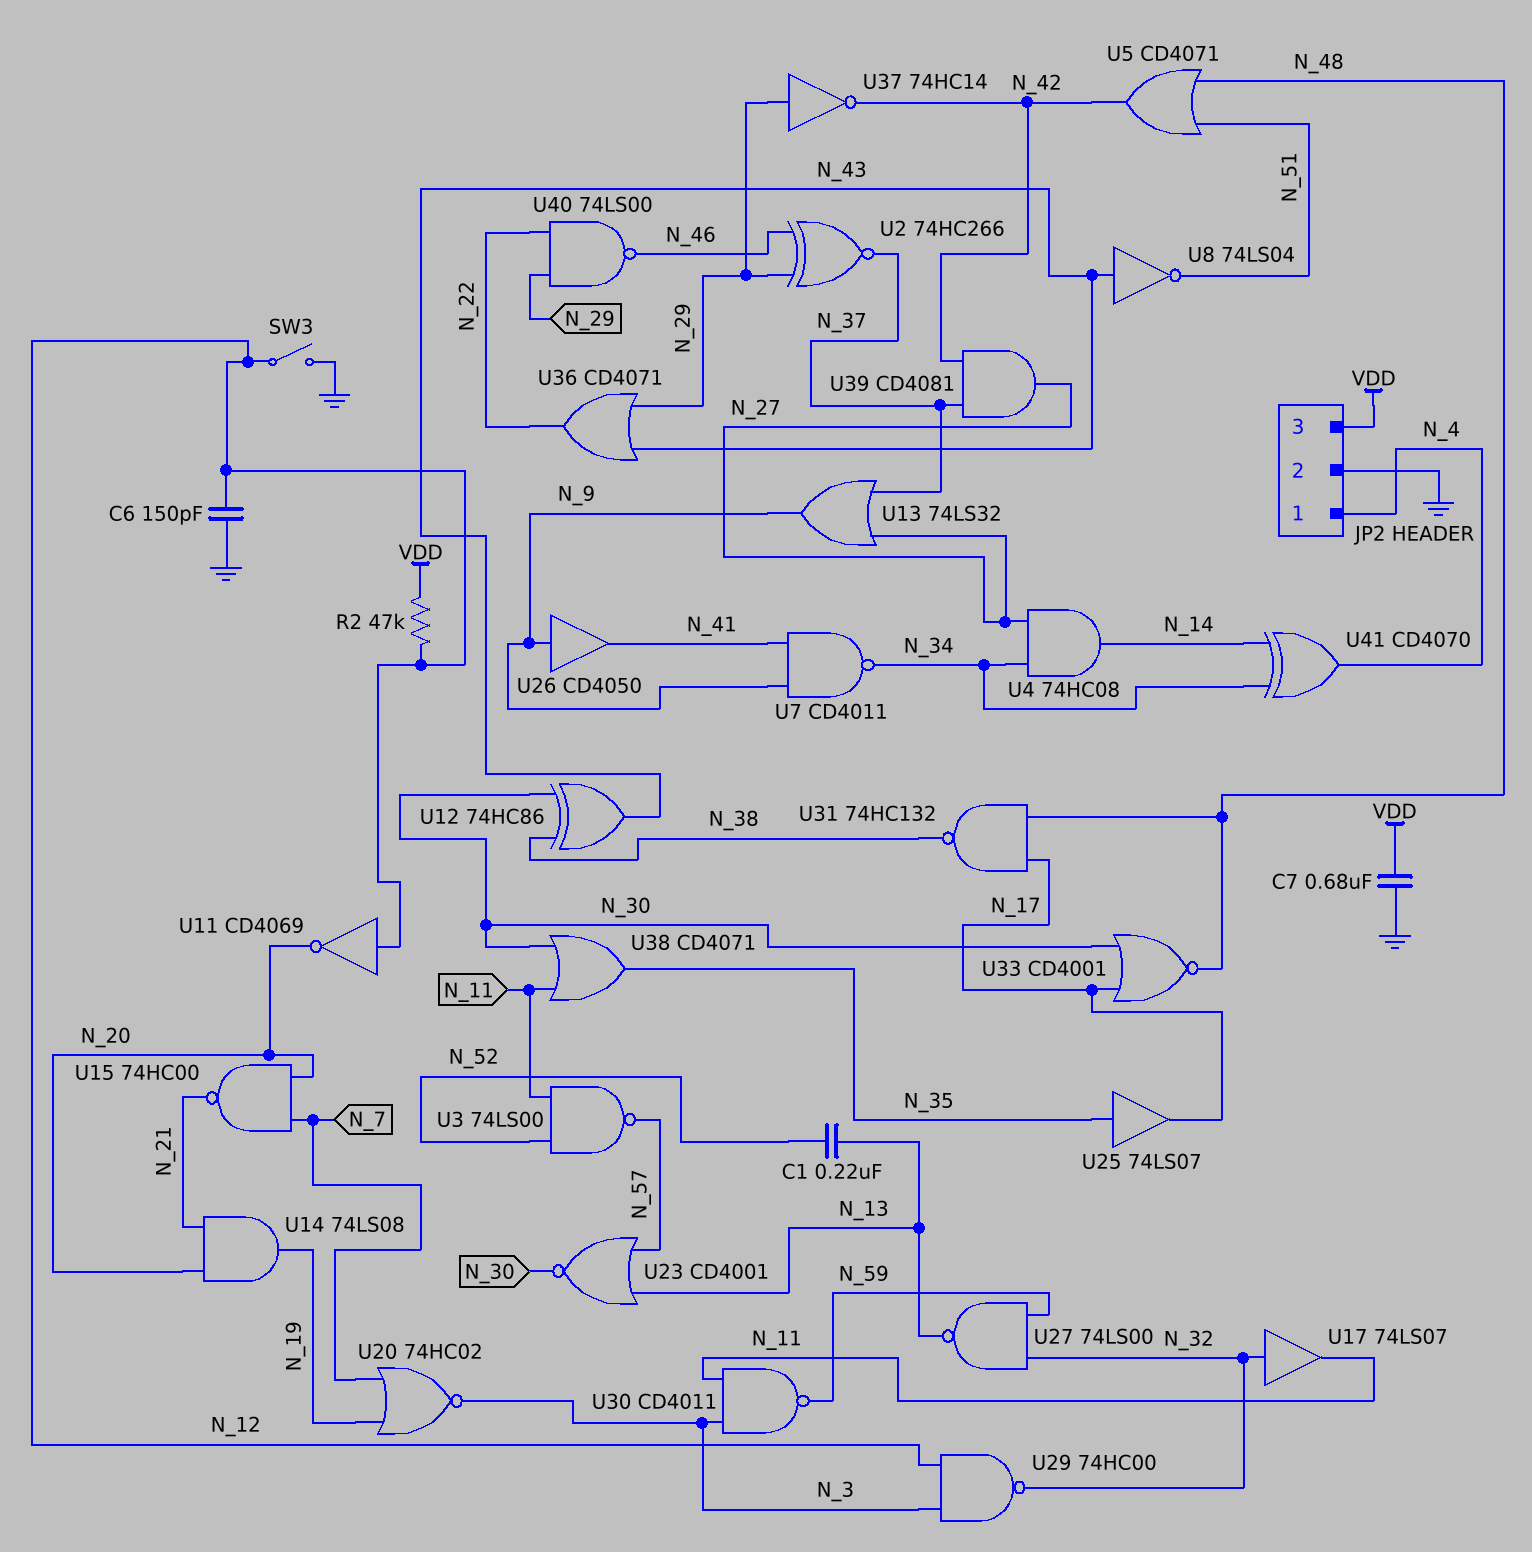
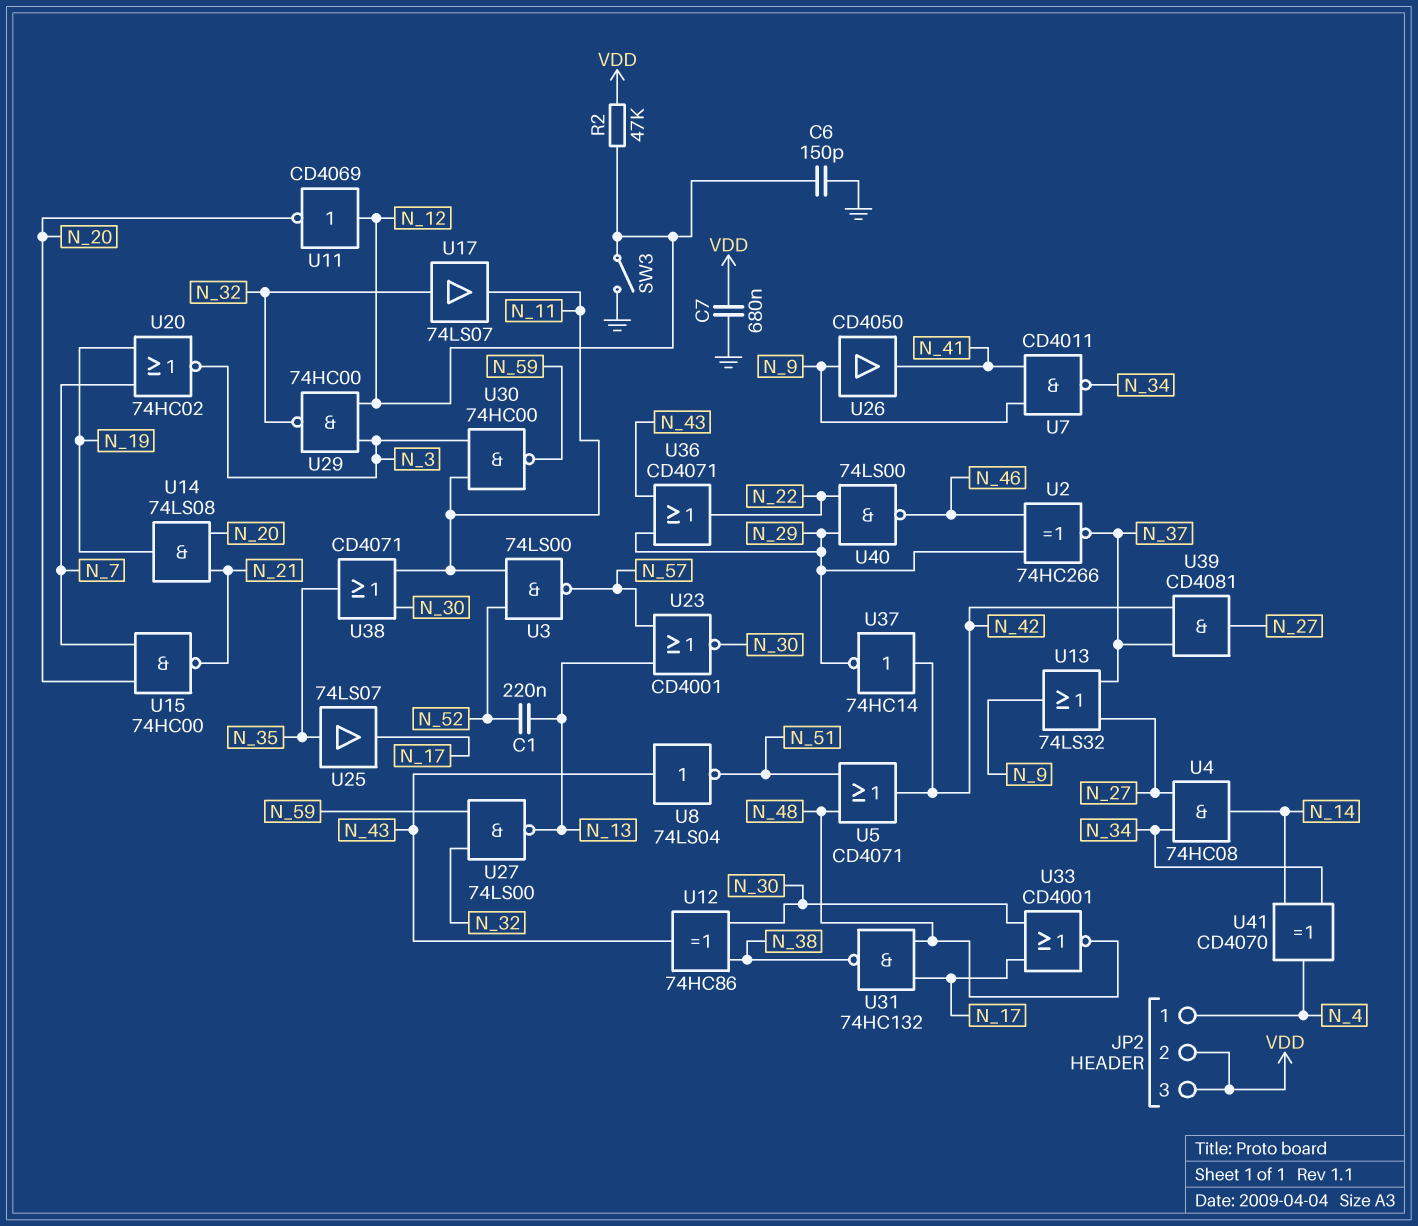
JP2 pin 2: GND -> VDD
U30: NAND CD4011 (in N_3, in N_11, out N_59) -> NAND 74HC00 (in N_3, in N_11, out N_59)
U37: NOT 74HC14 (in N_29, out N_42) -> NOT 74HC14 (in N_42, out N_29)

